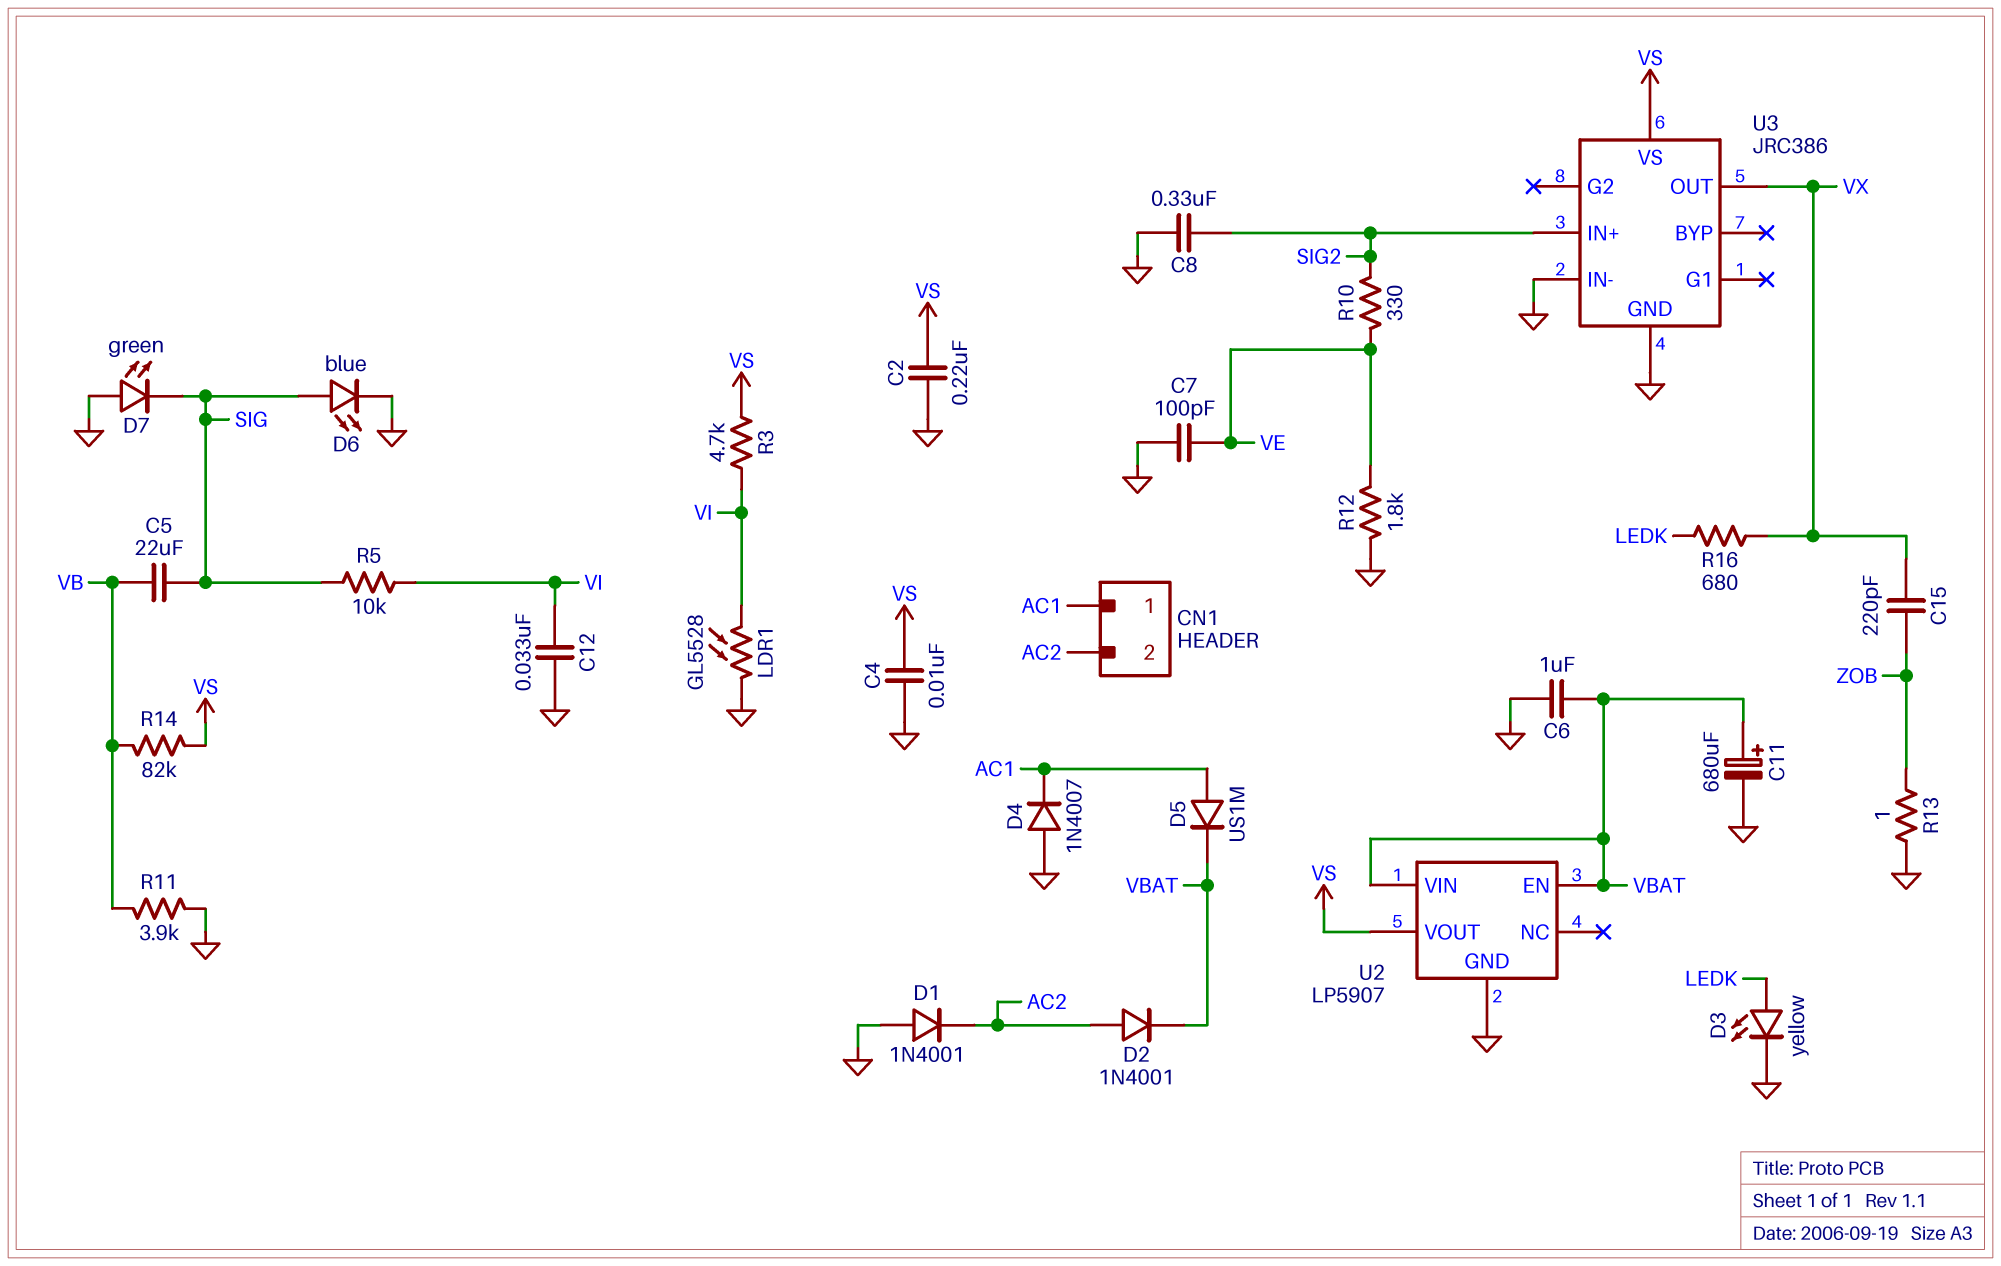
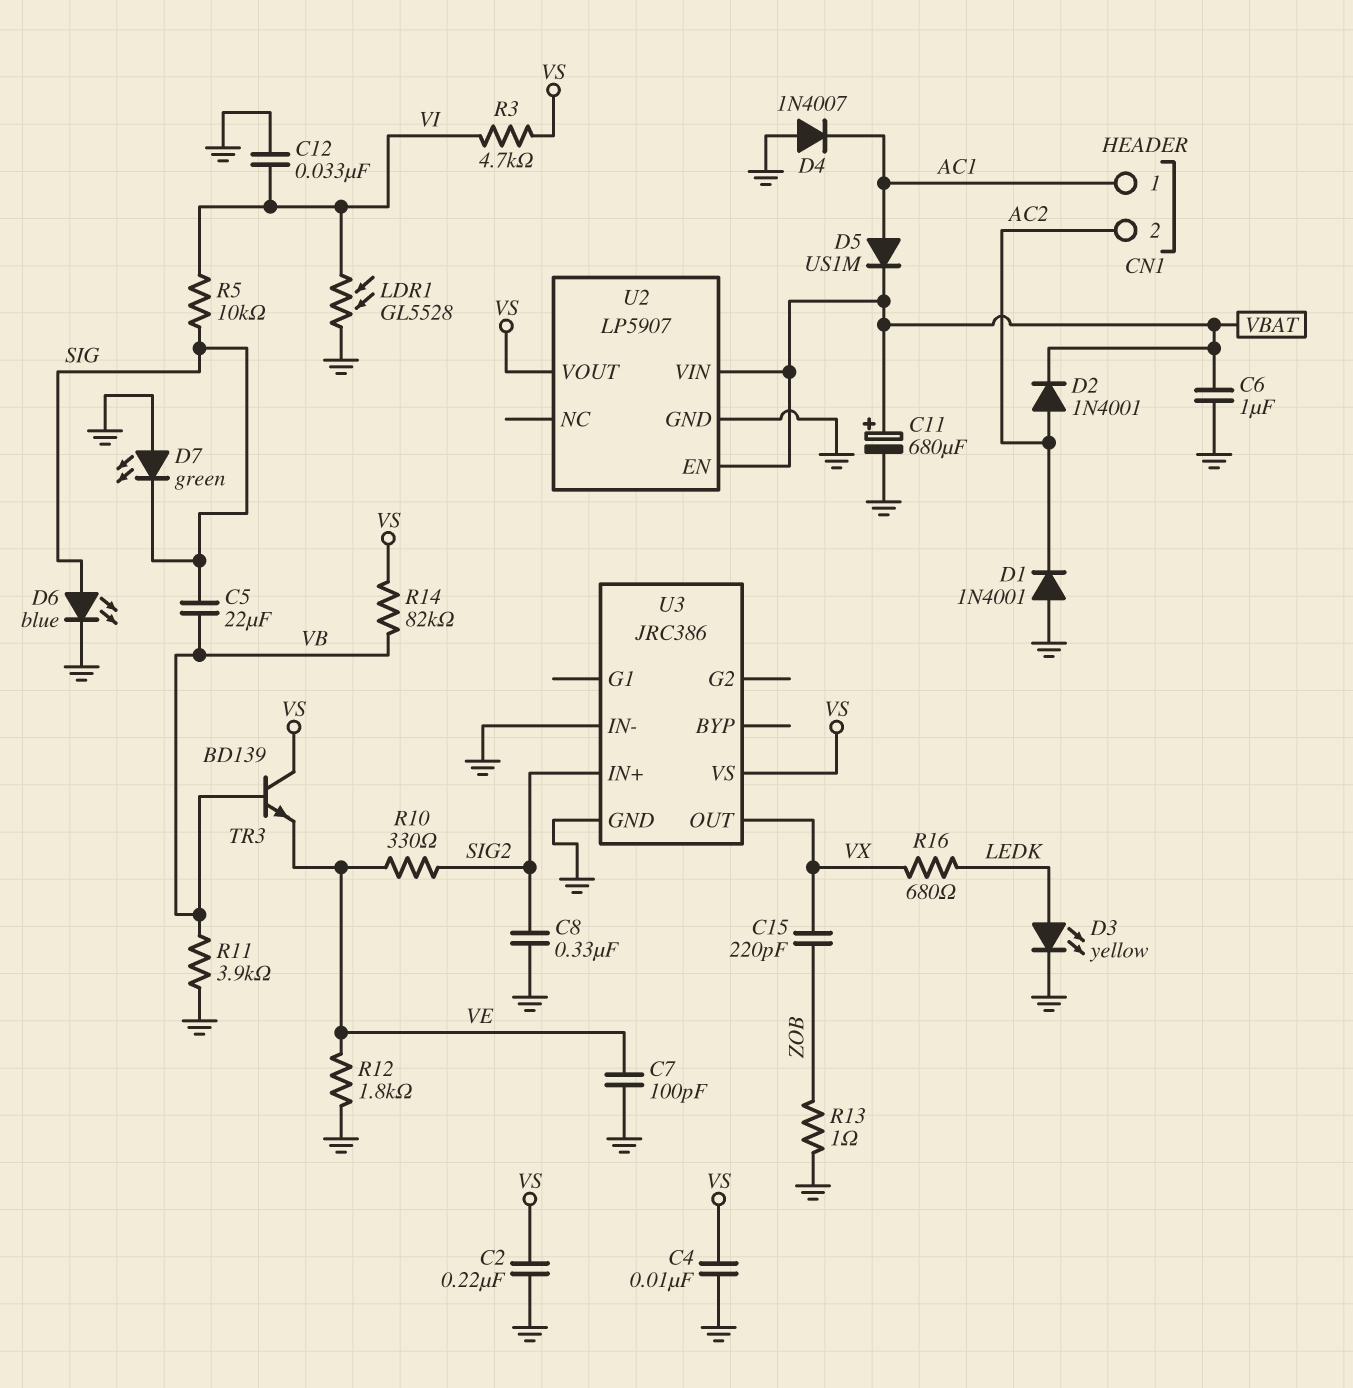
TR3: none -> NPN BD139 (B VB, C VS, E VE)

